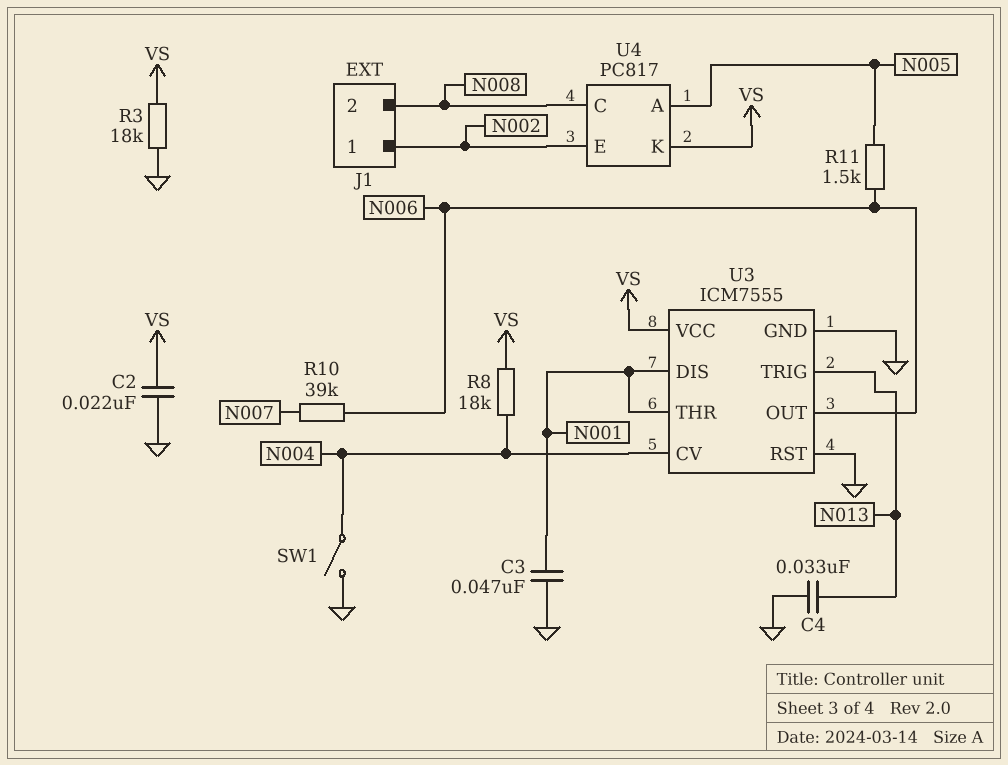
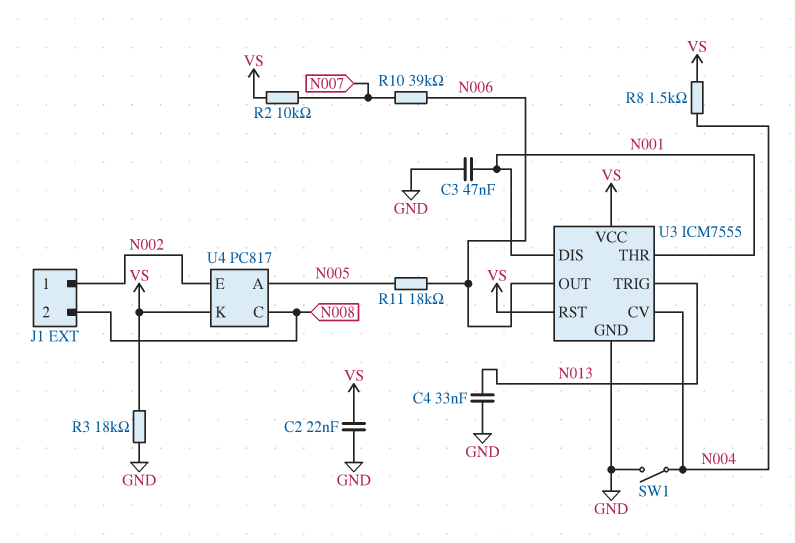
R2: none -> 10k (N007, VS)
R8: 18k (N004, VS) -> 1.5k (N004, VS)
R11: 1.5k (N005, N006) -> 18k (N005, N006)
U3 pin RST: GND -> VS

